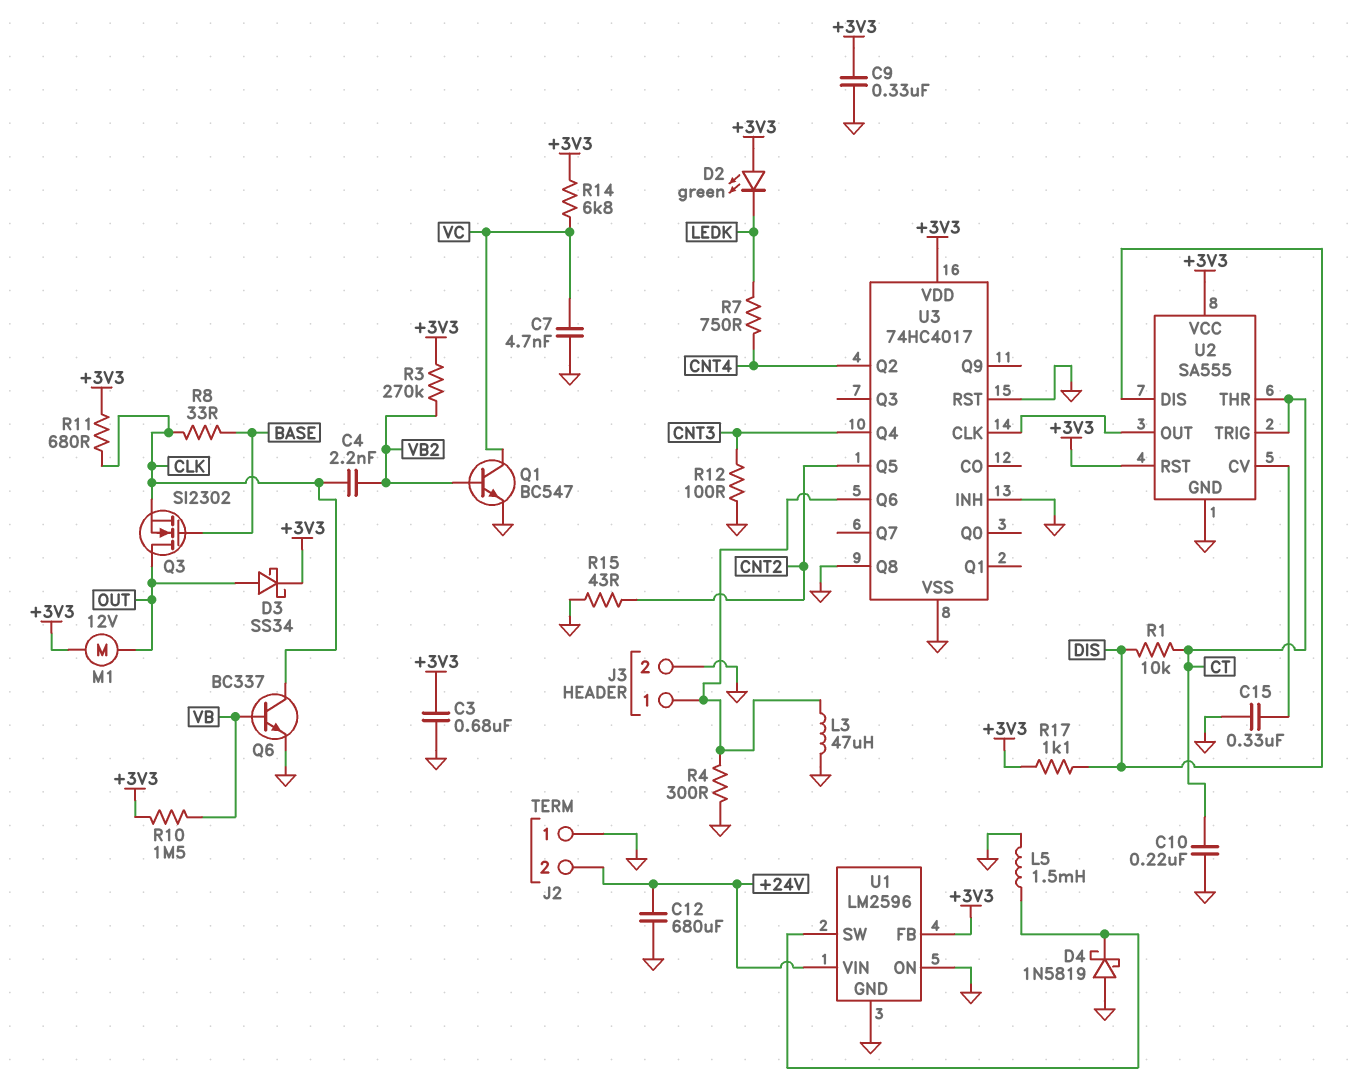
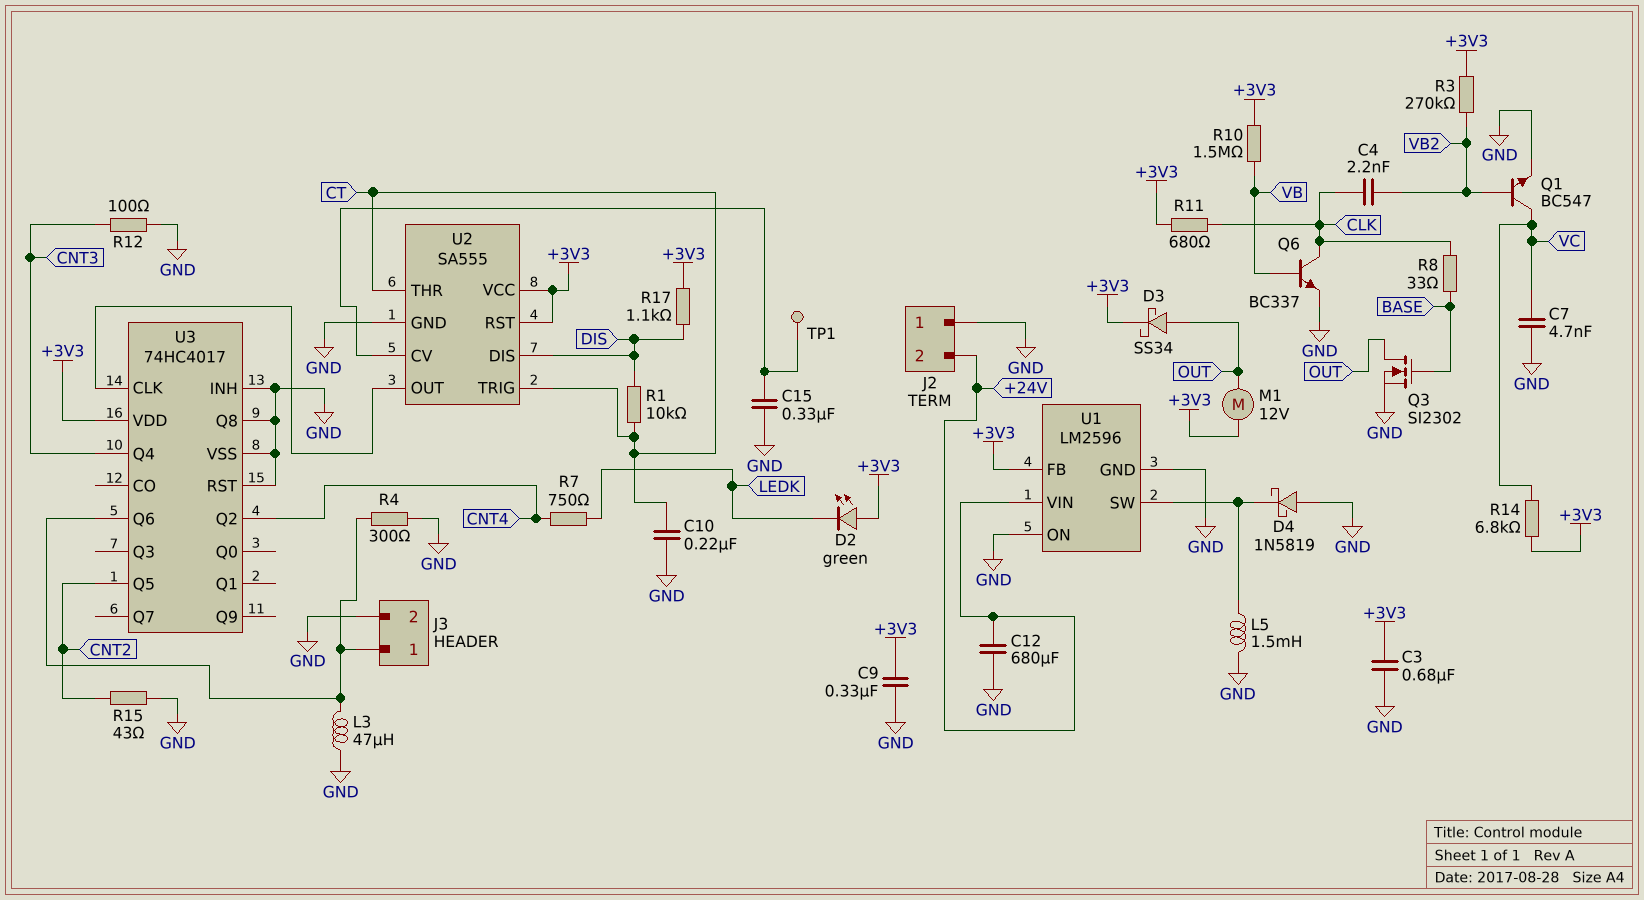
Q3: NMOS SI2302 (G BASE, D OUT, S CLK) -> NMOS SI2302 (G BASE, D OUT, S GND)
TP1: none -> test point (U2/CV)

